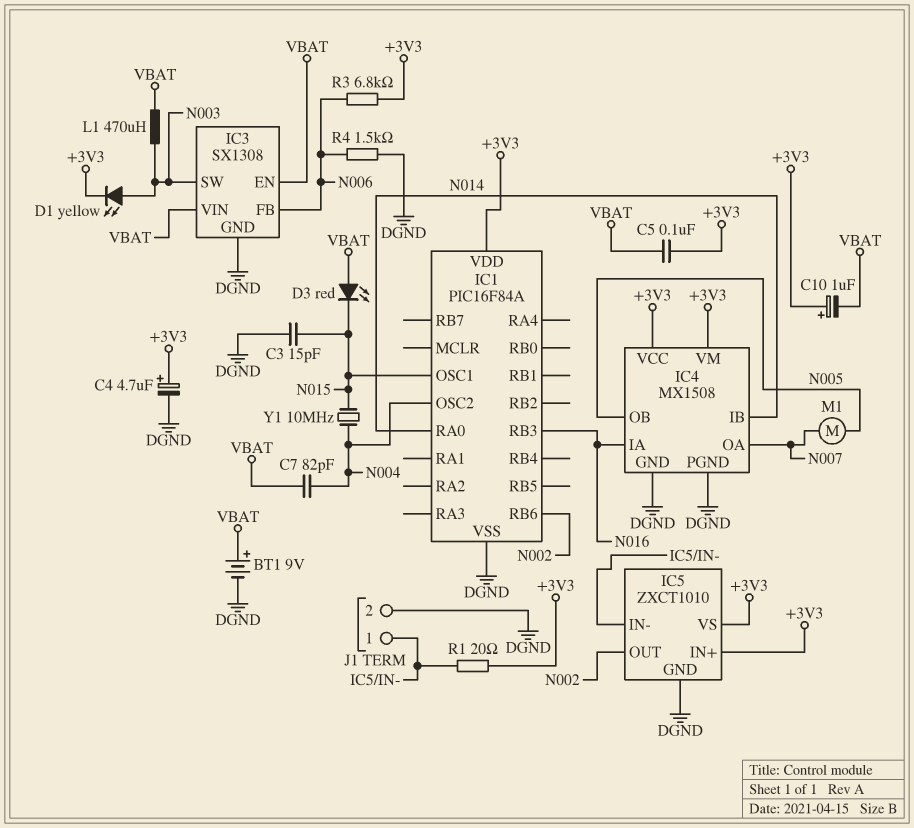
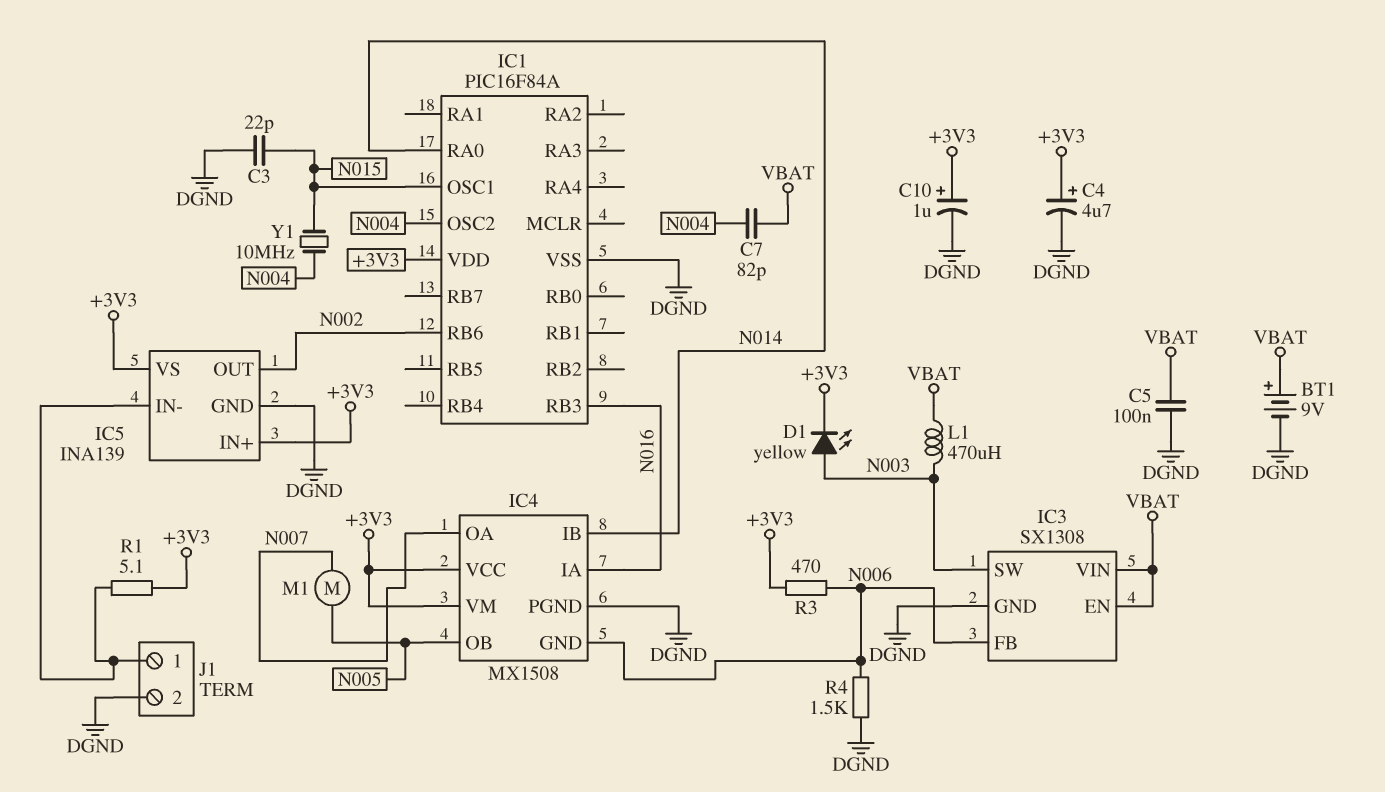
C3: 15pF (DGND, N015) -> 22pF (DGND, N015)
C5: 100nF (+3V3, VBAT) -> 100nF (DGND, VBAT)
C10: 1uF (plus +3V3, minus VBAT) -> 1uF (plus +3V3, minus DGND)
D3: LED red (A VBAT, K N015) -> none
IC4 pin GND: DGND -> N006
IC5: ZXCT1010 -> INA139
R1: 20 (+3V3, IC5/IN-) -> 5.1 (+3V3, IC5/IN-)
R3: 6.8k (+3V3, N006) -> 470 (+3V3, N006)

